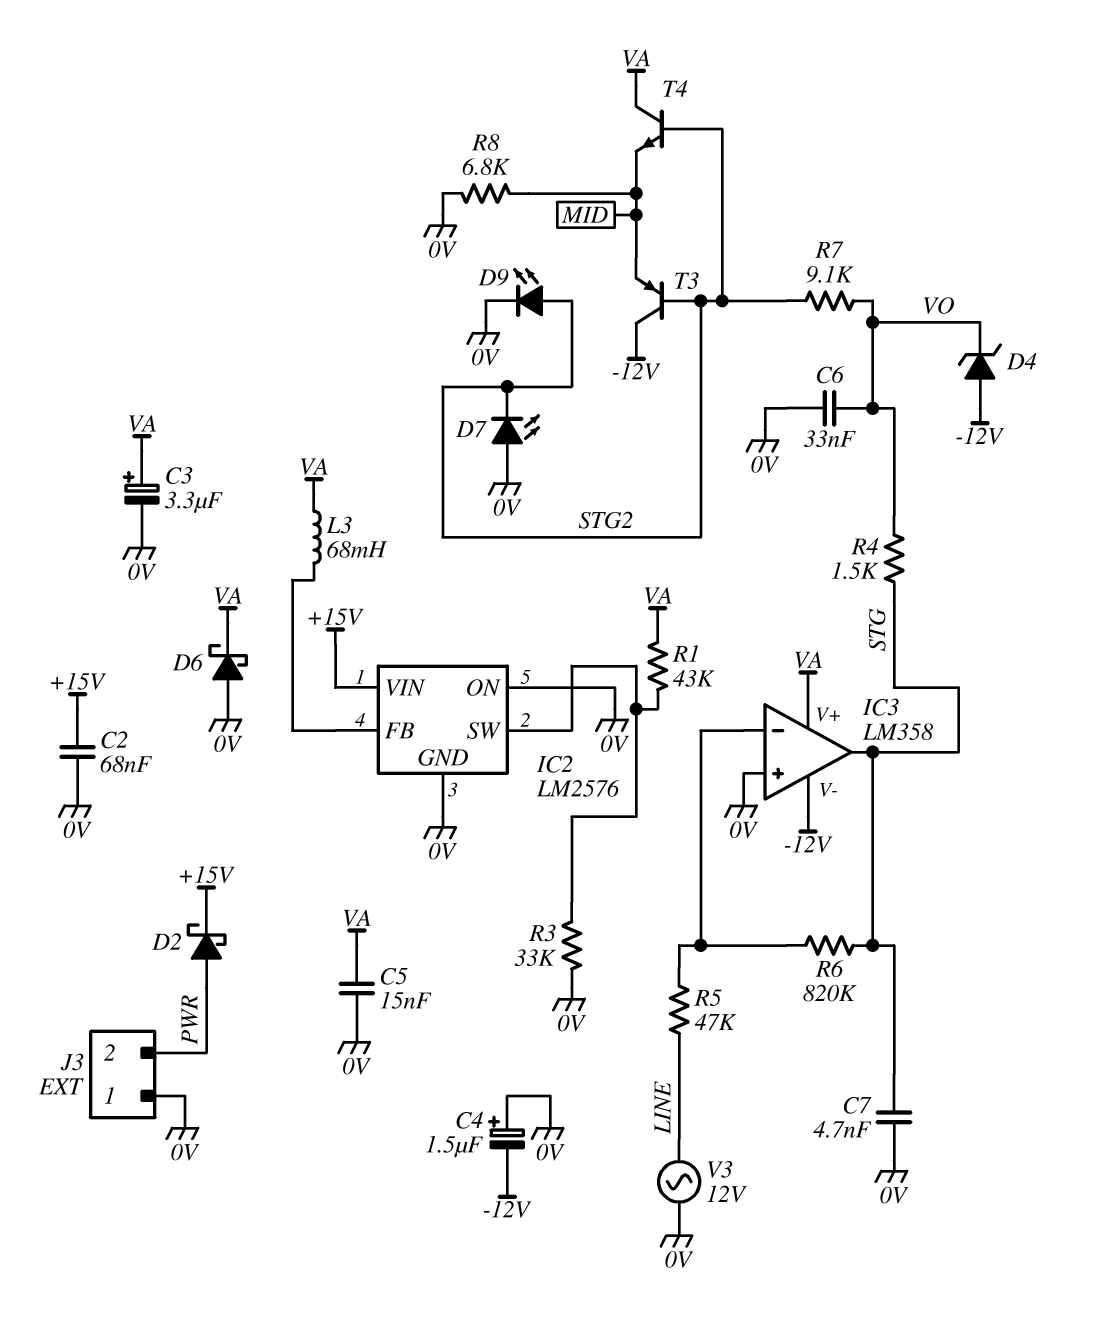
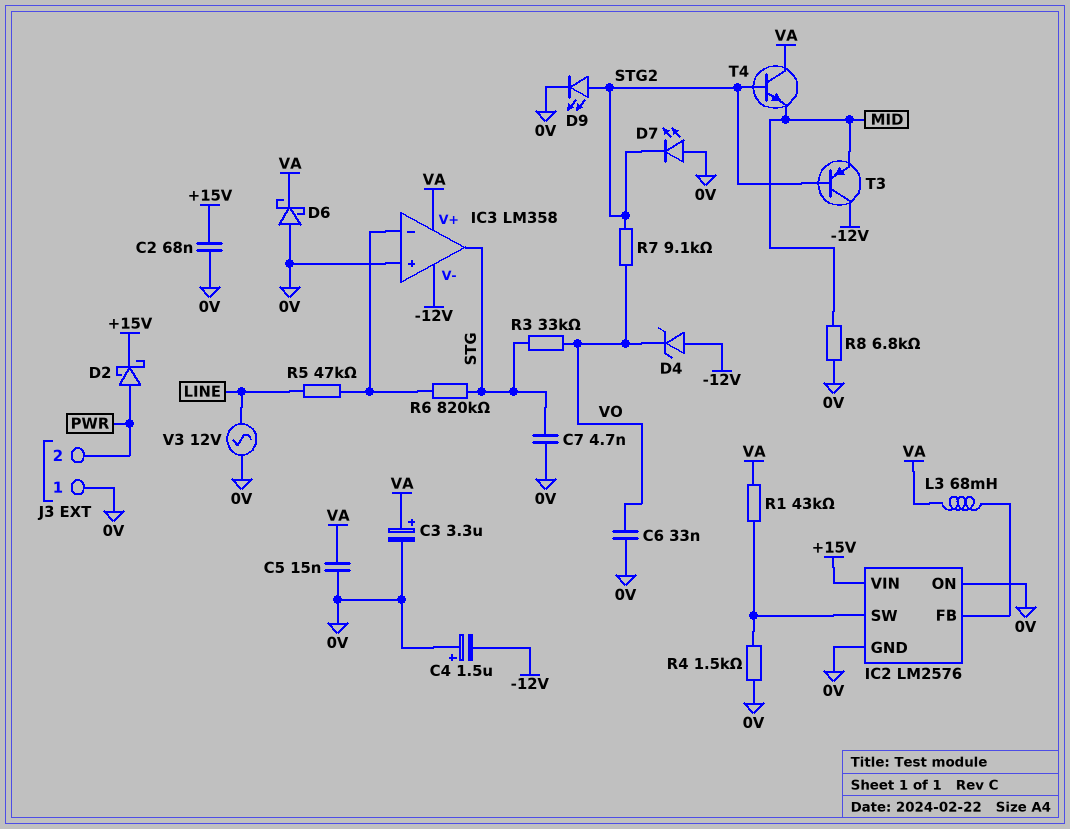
R3: 33k (0V, IC2/SW) -> 33k (STG, VO)
R4: 1.5k (STG, VO) -> 1.5k (0V, IC2/SW)

